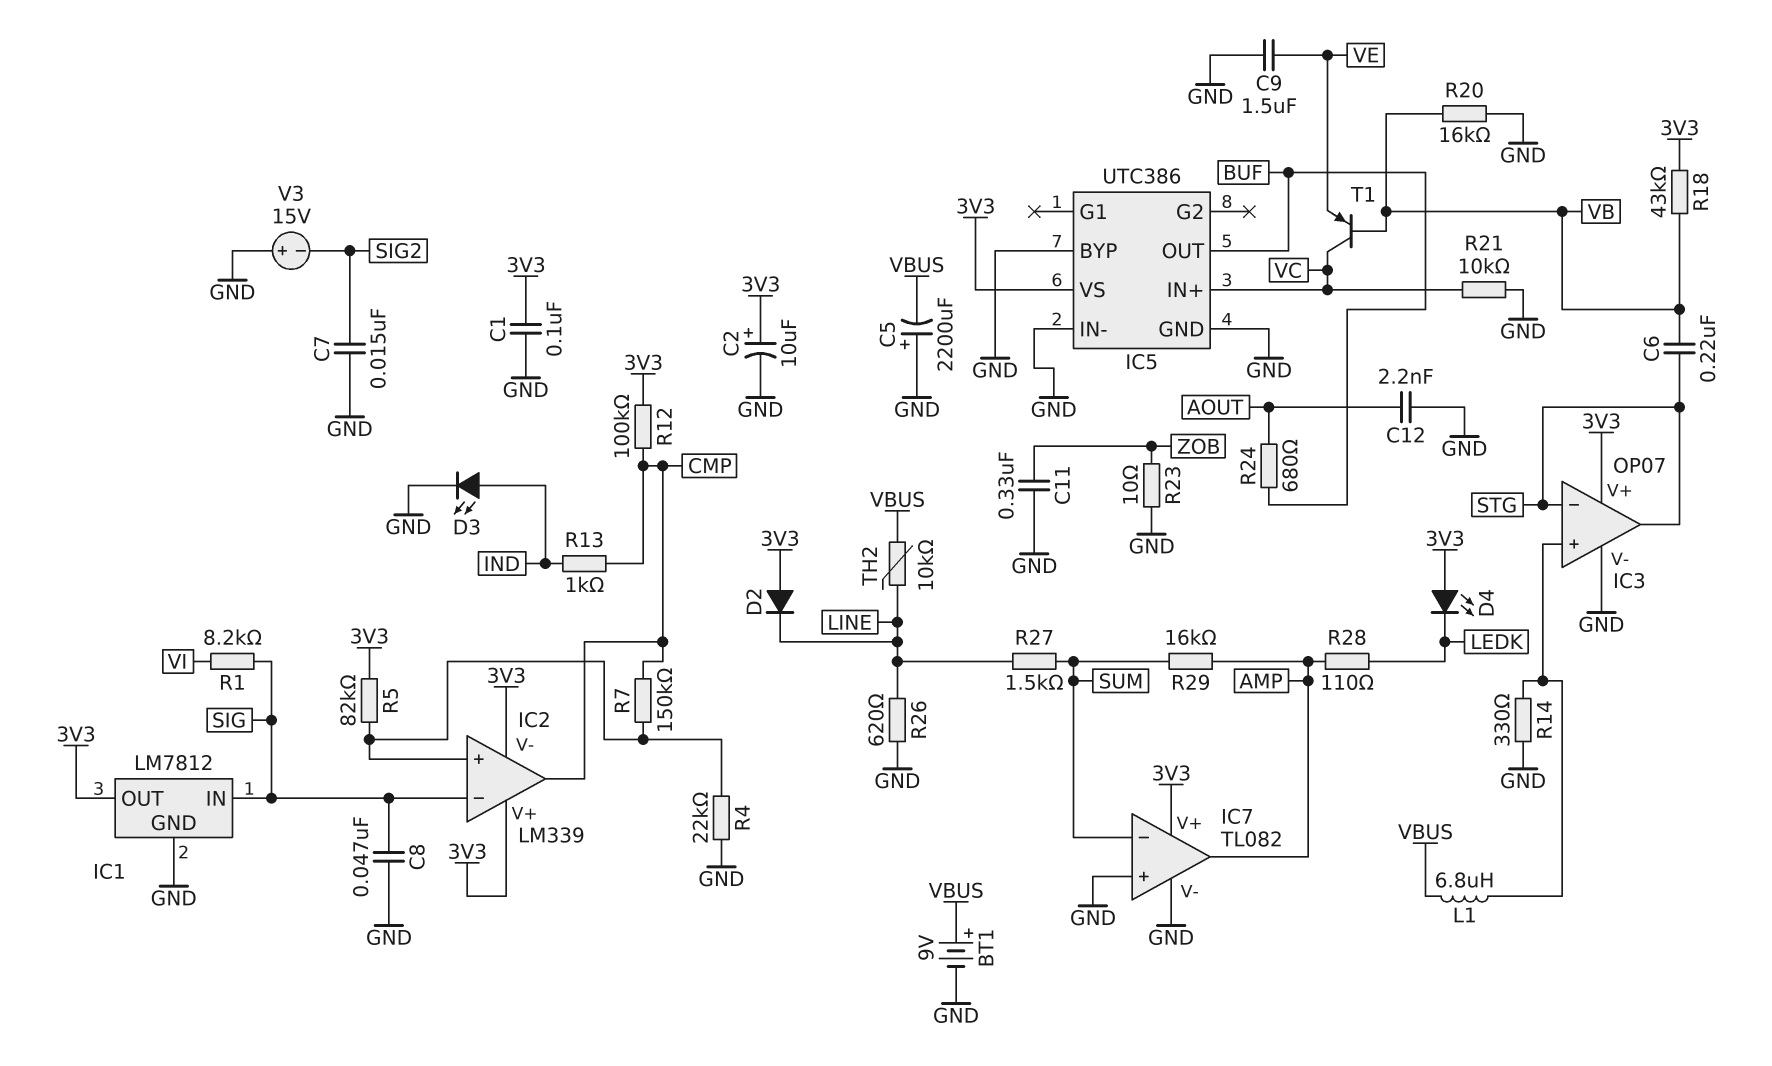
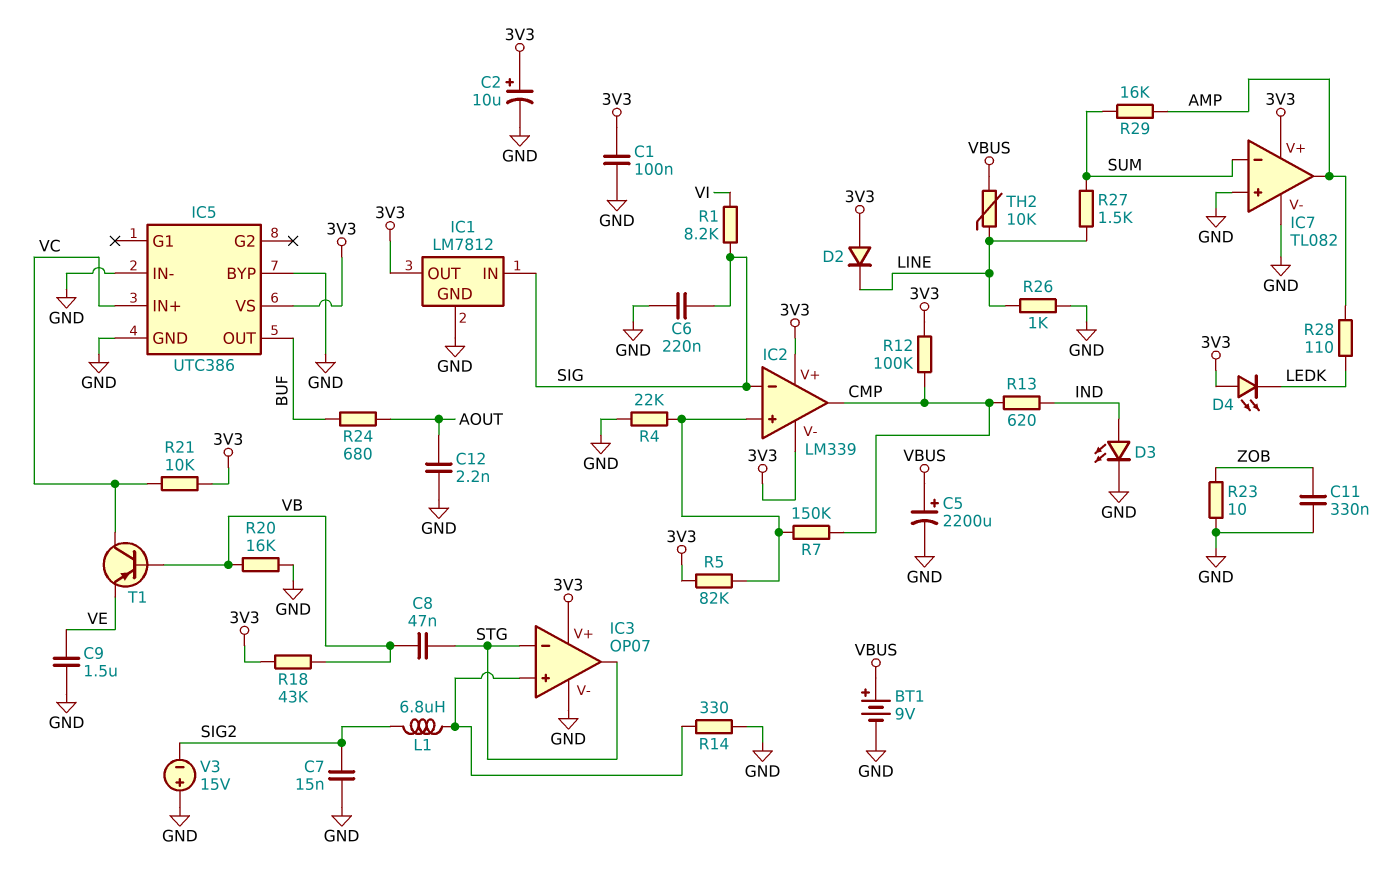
C5: 2200uF (plus GND, minus VBUS) -> 2200uF (plus VBUS, minus GND)
C6: 220nF (STG, VB) -> 220nF (GND, SIG)
C8: 47nF (GND, SIG) -> 47nF (STG, VB)
L1: 6.8uH (IC3/in+, VBUS) -> 6.8uH (IC3/in+, SIG2)
R13: 1k (CMP, IND) -> 620 (CMP, IND)
R21: 10k (GND, VC) -> 10k (3V3, VC)
R26: 620 (GND, LINE) -> 1k (GND, LINE)

